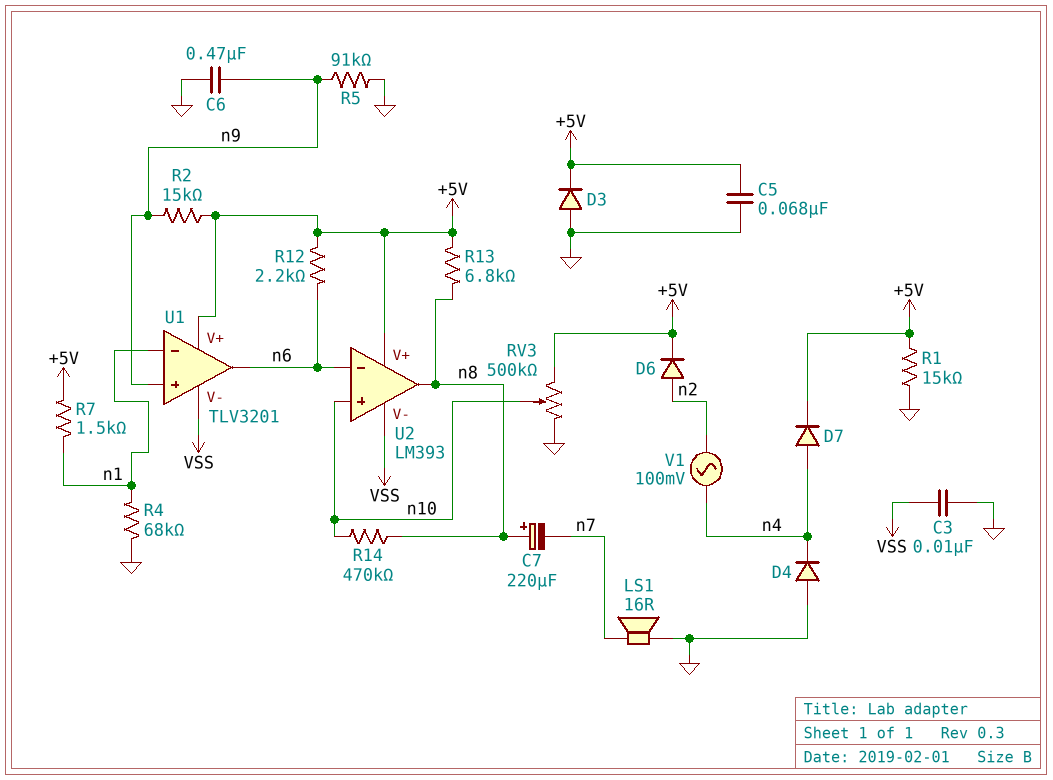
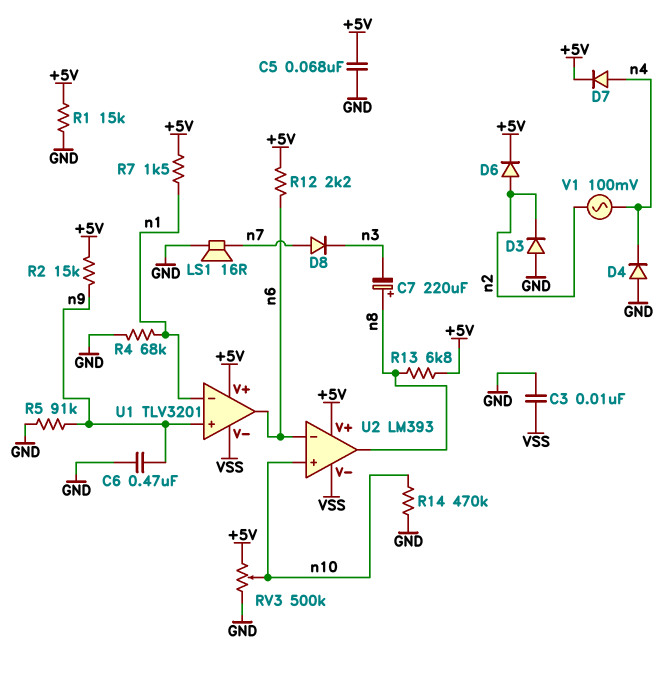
C7: 220uF (plus n8, minus n7) -> 220uF (plus n8, minus n3)
D3: diode (A GND, K +5V) -> diode (A GND, K n2)
D8: none -> diode (A n7, K n3)
R14: 470k (n8, n10) -> 470k (GND, n10)

